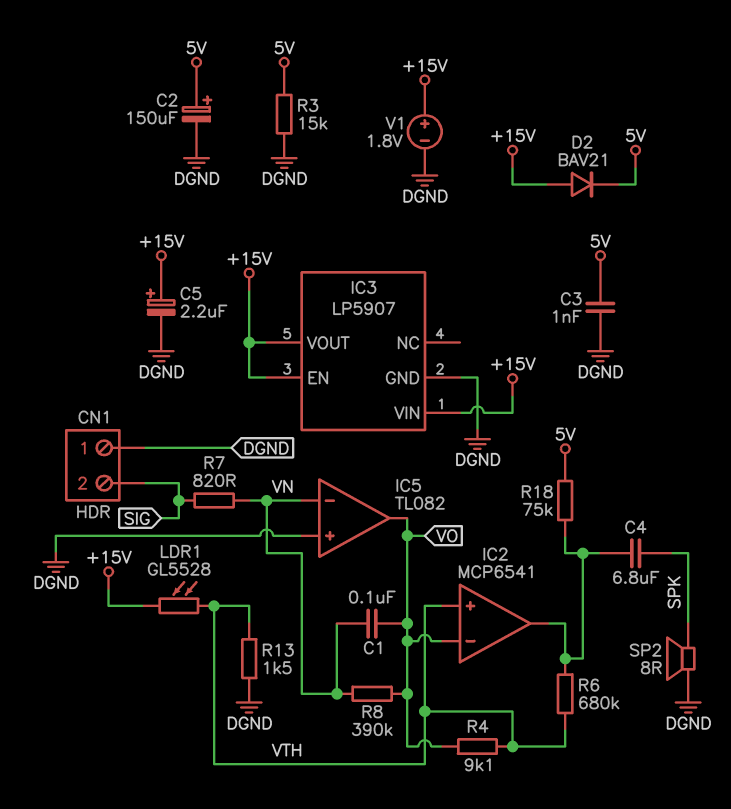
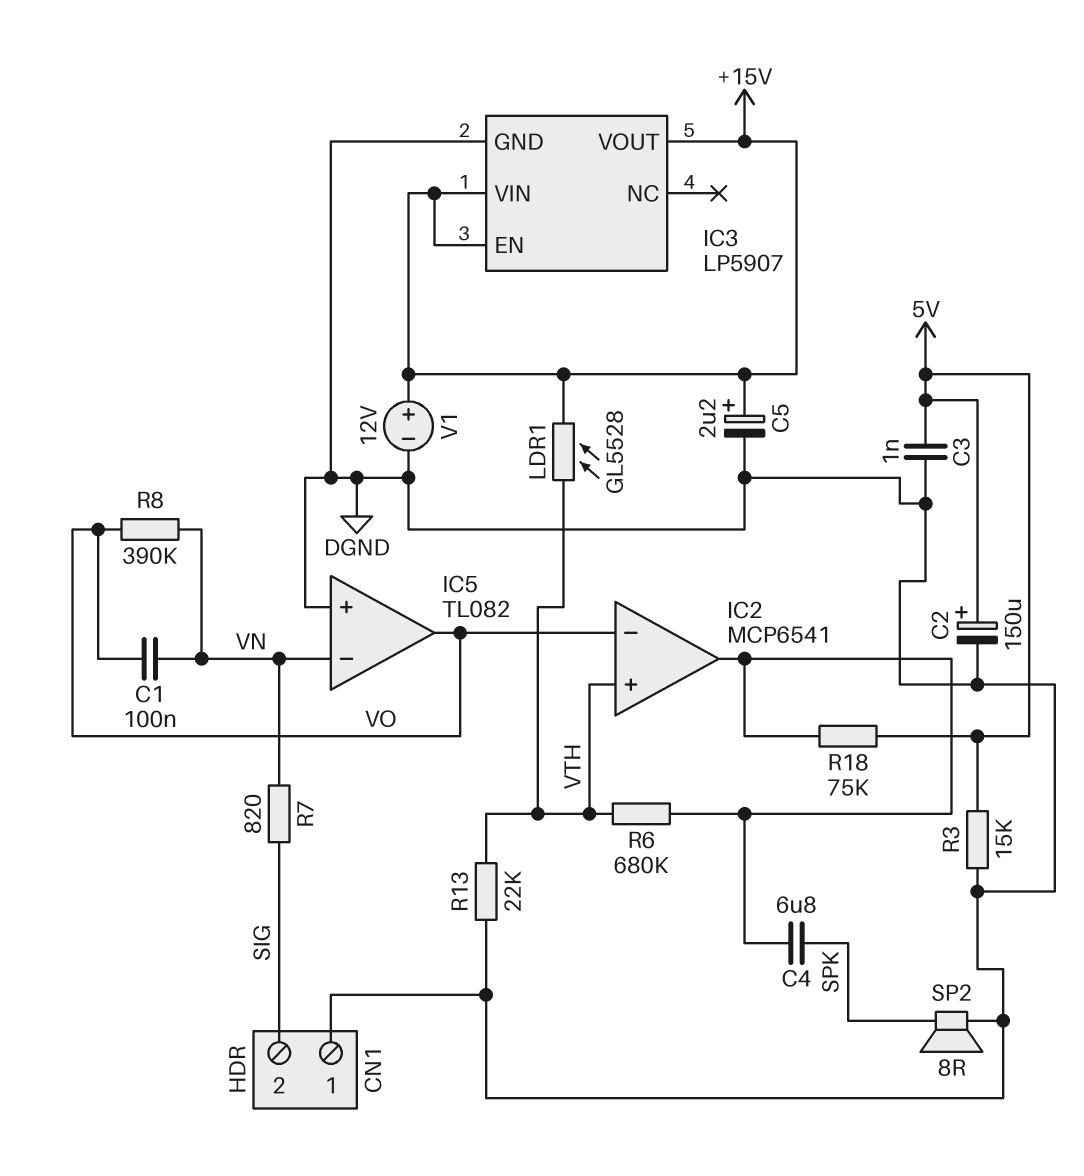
D2: diode BAV21 (A +15V, K 5V) -> none
R4: 9.1k (VO, VTH) -> none
R13: 1.5k (DGND, VTH) -> 22k (DGND, VTH)
V1: 1.8V (plus +15V, minus DGND) -> 12V (plus +15V, minus DGND)

